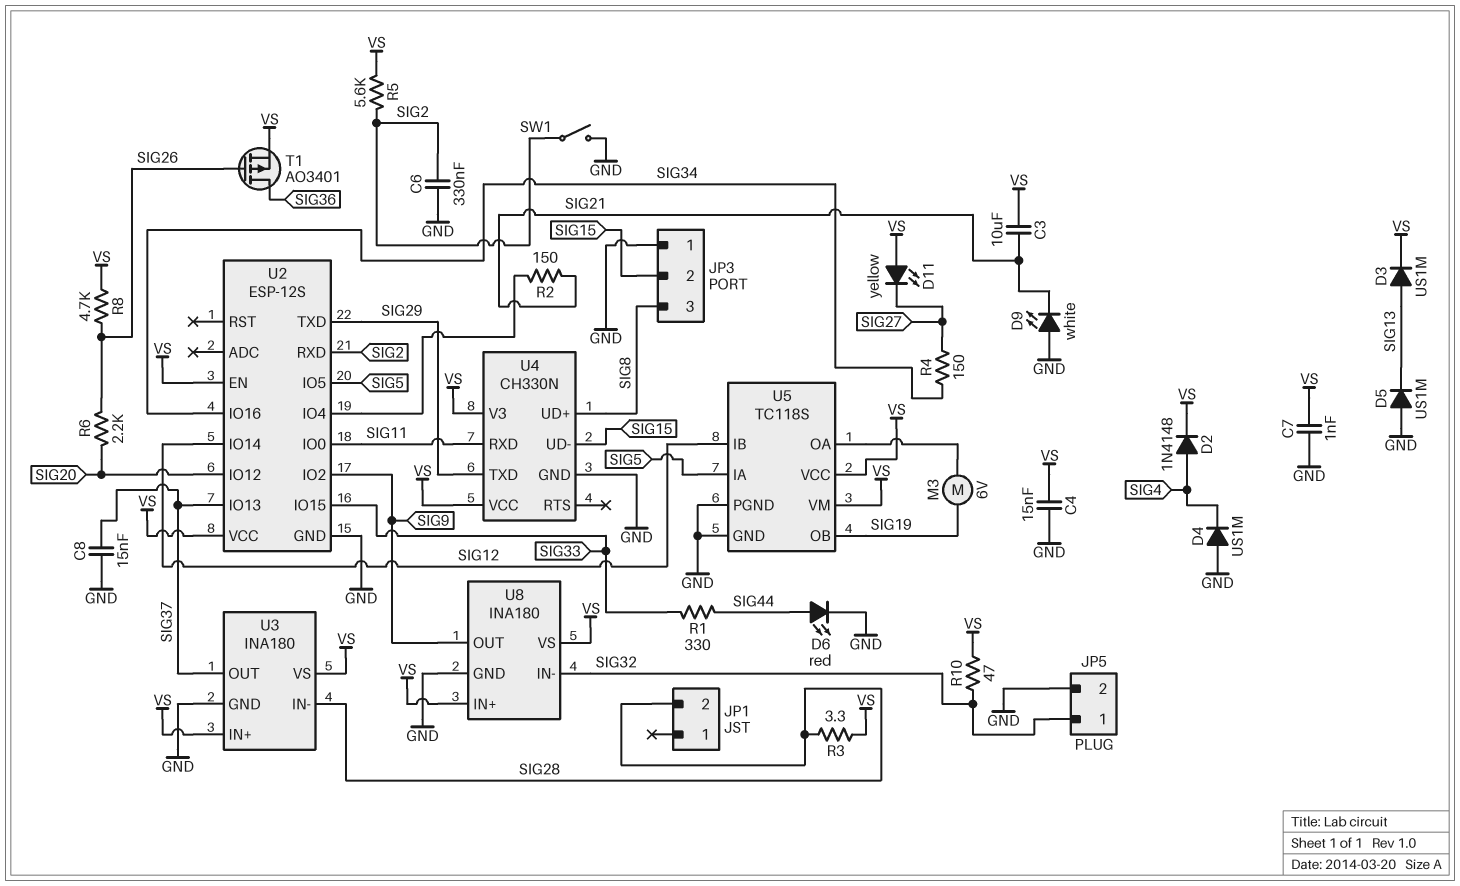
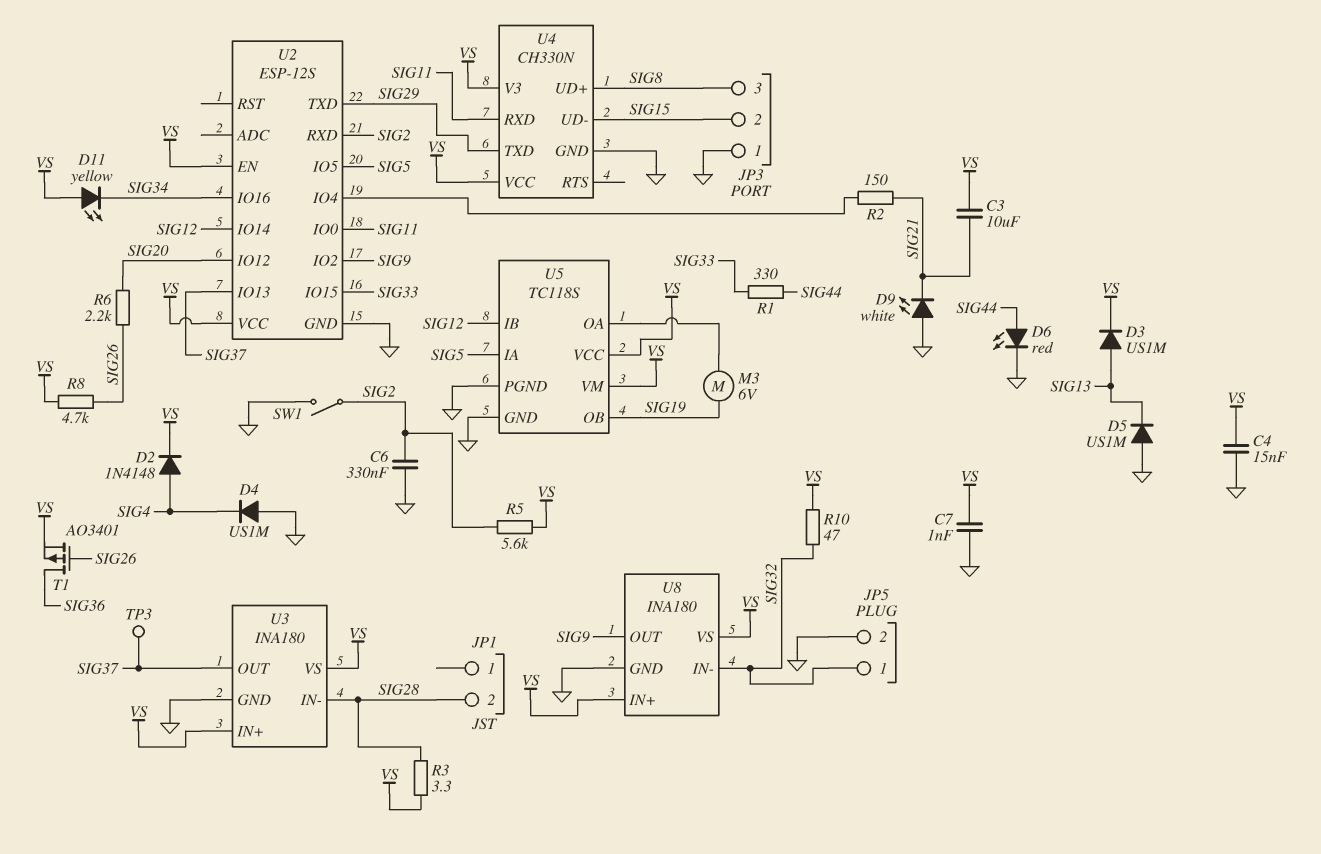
C8: 15nF (GND, SIG37) -> none
D11: LED yellow (A VS, K SIG27) -> LED yellow (A VS, K SIG34)
R4: 150 (SIG27, SIG34) -> none
TP3: none -> test point (SIG37)

